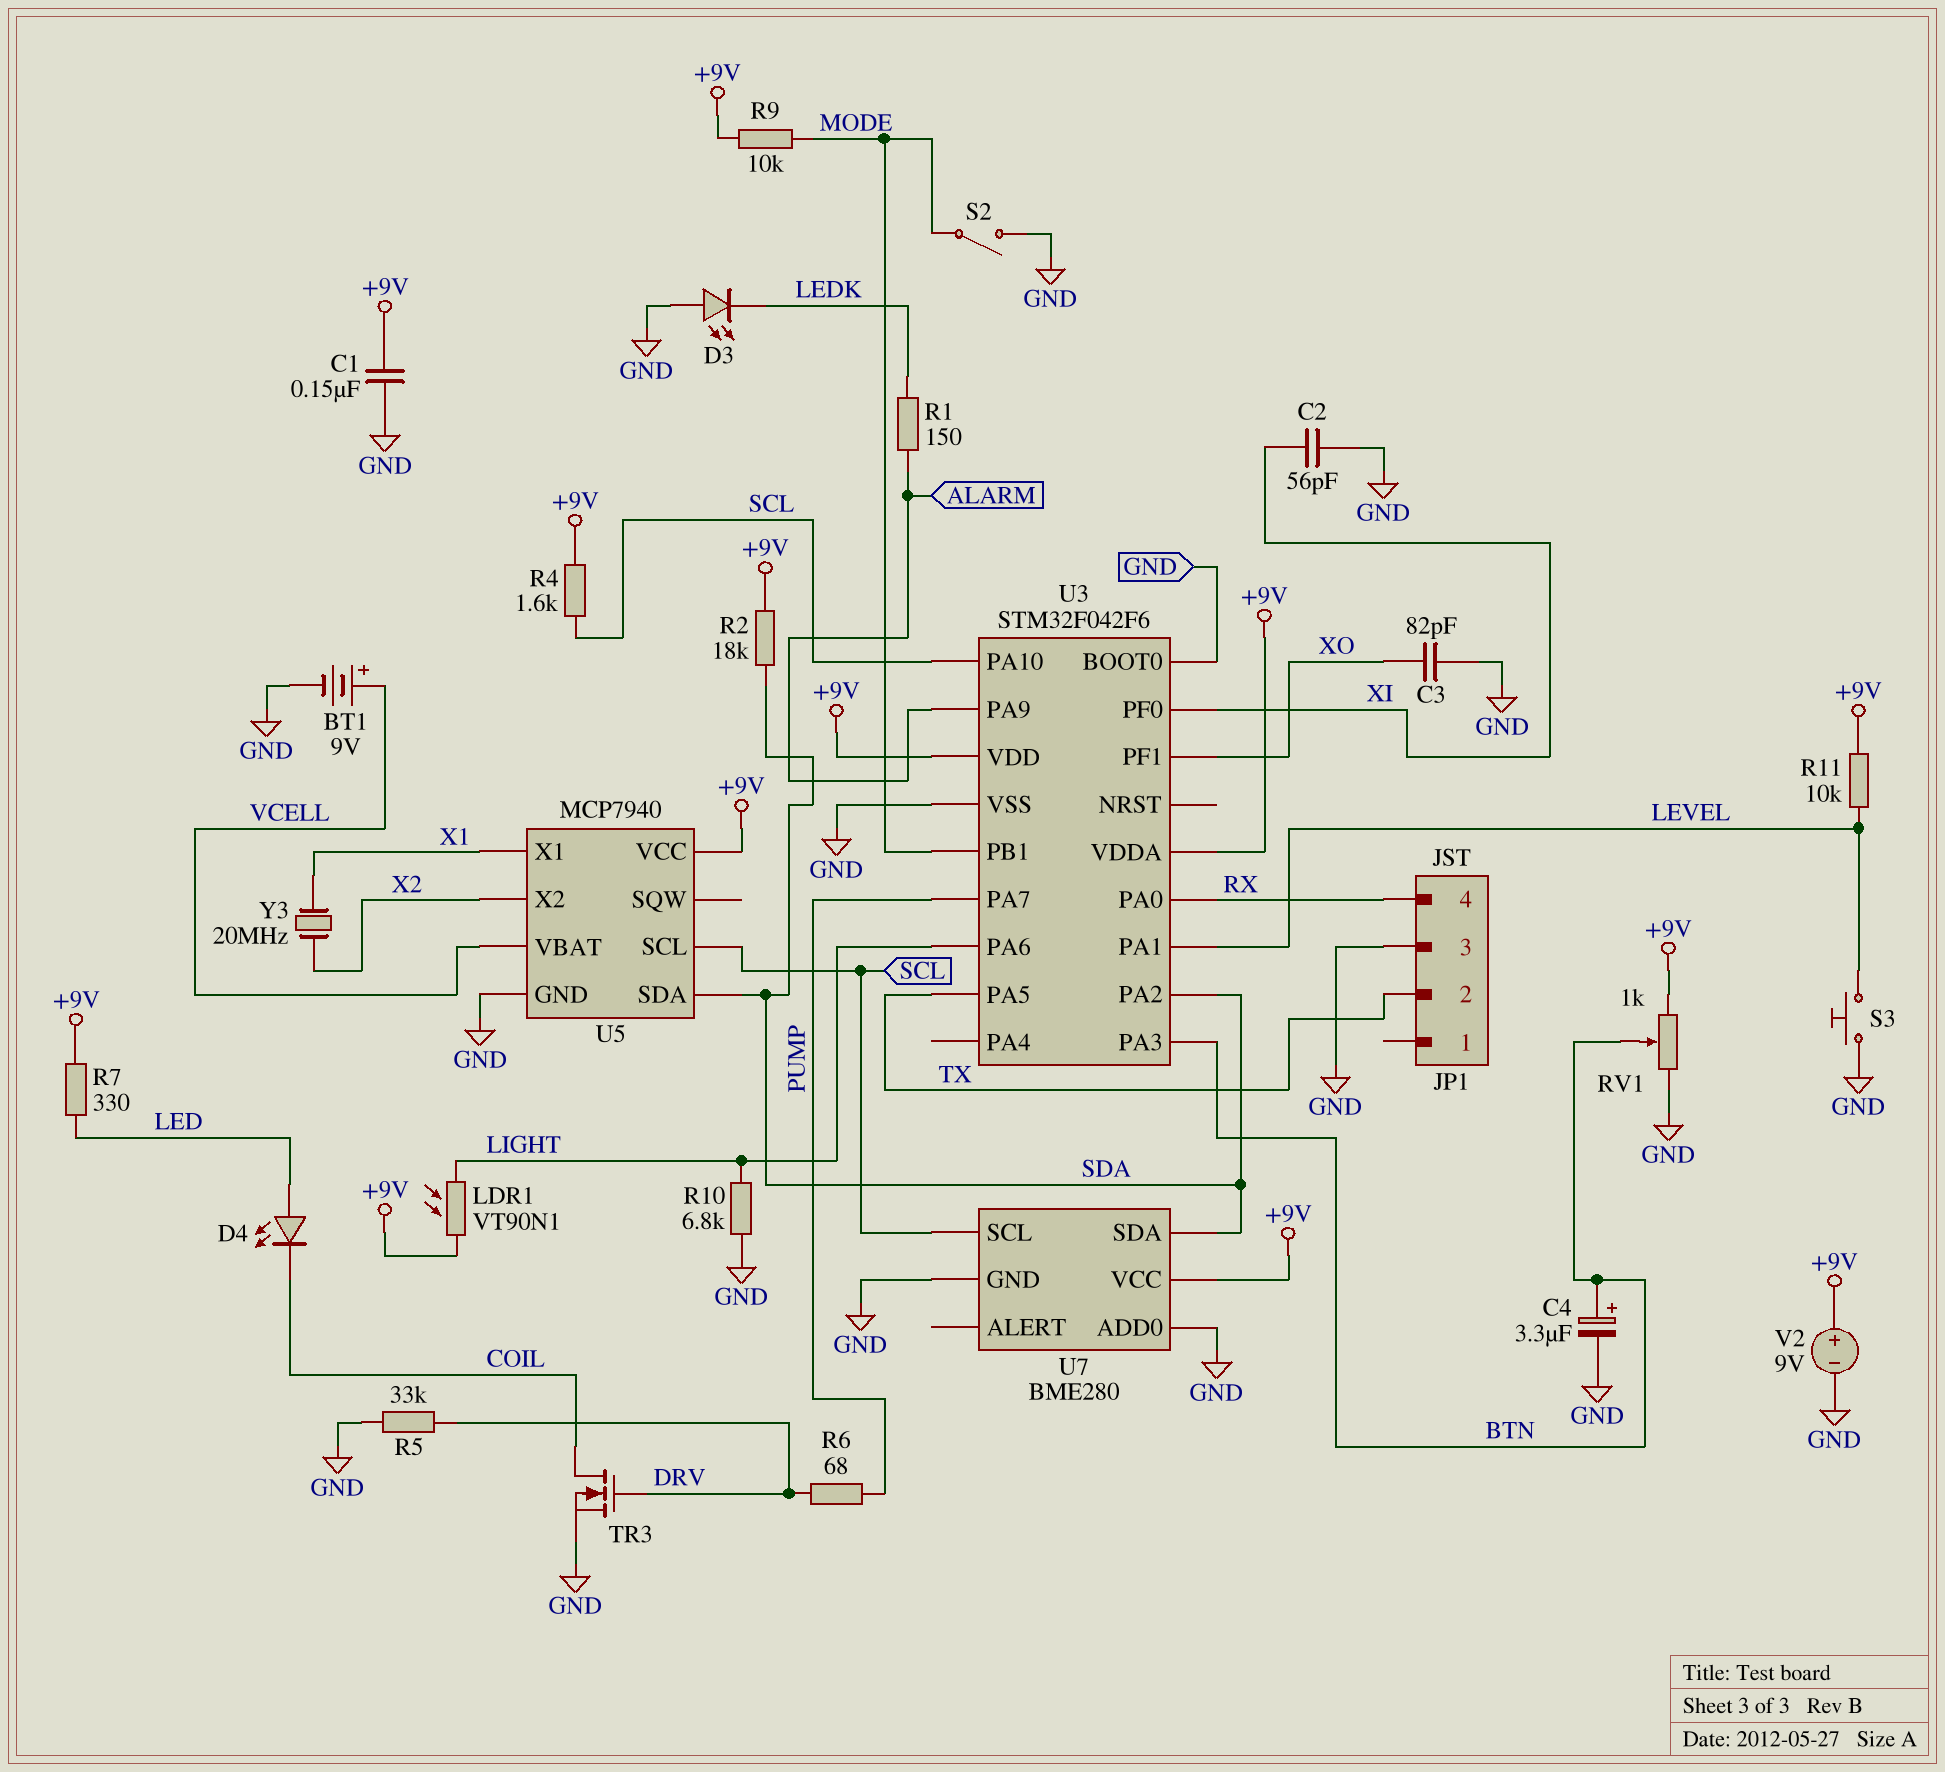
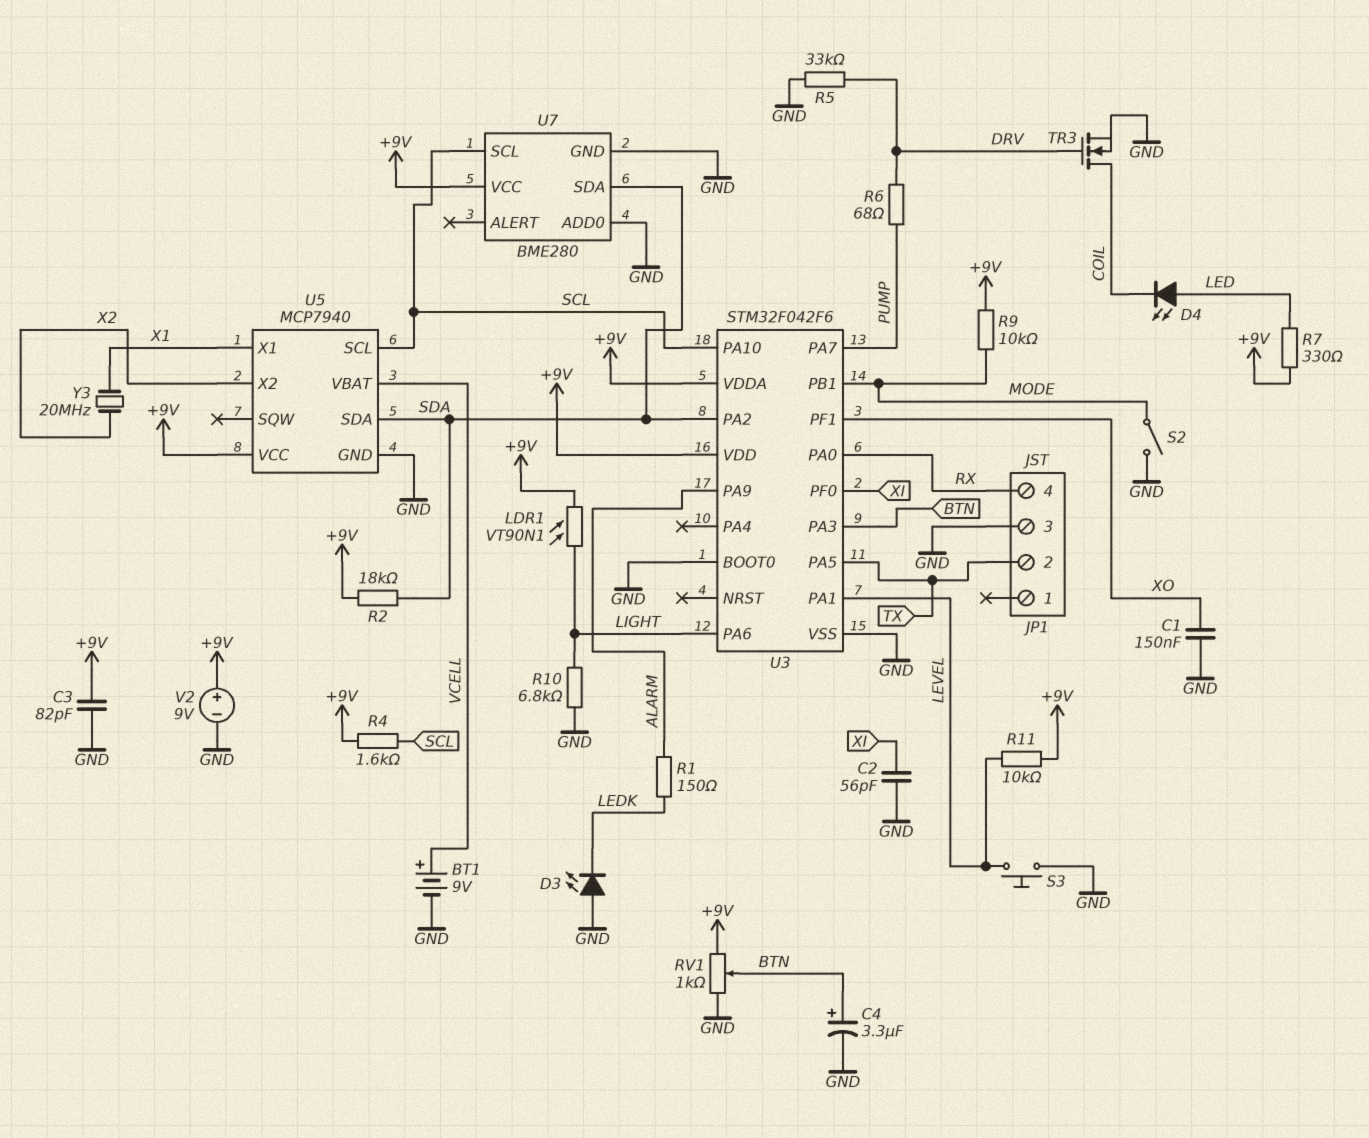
C1: 150nF (+9V, GND) -> 150nF (GND, XO)
C3: 82pF (GND, XO) -> 82pF (+9V, GND)

